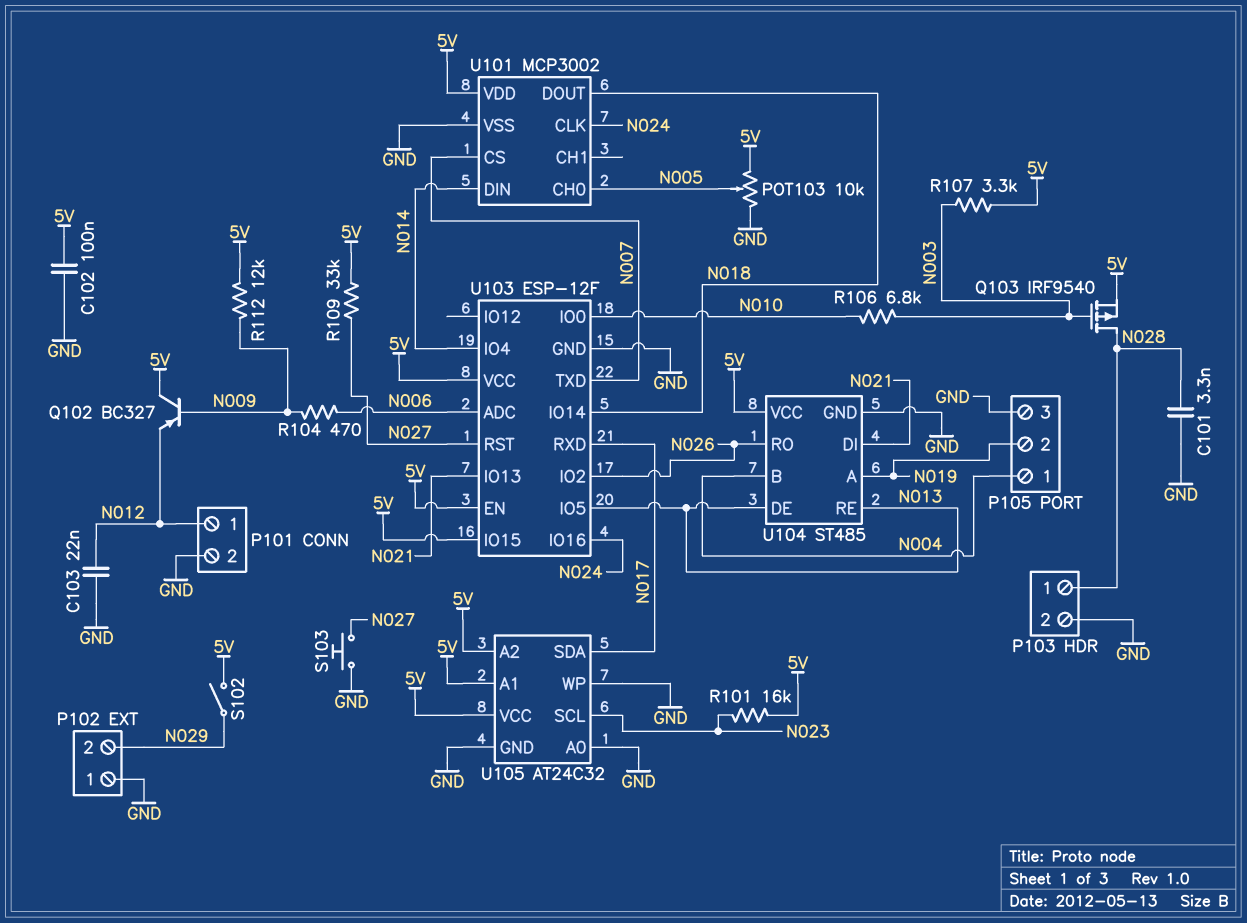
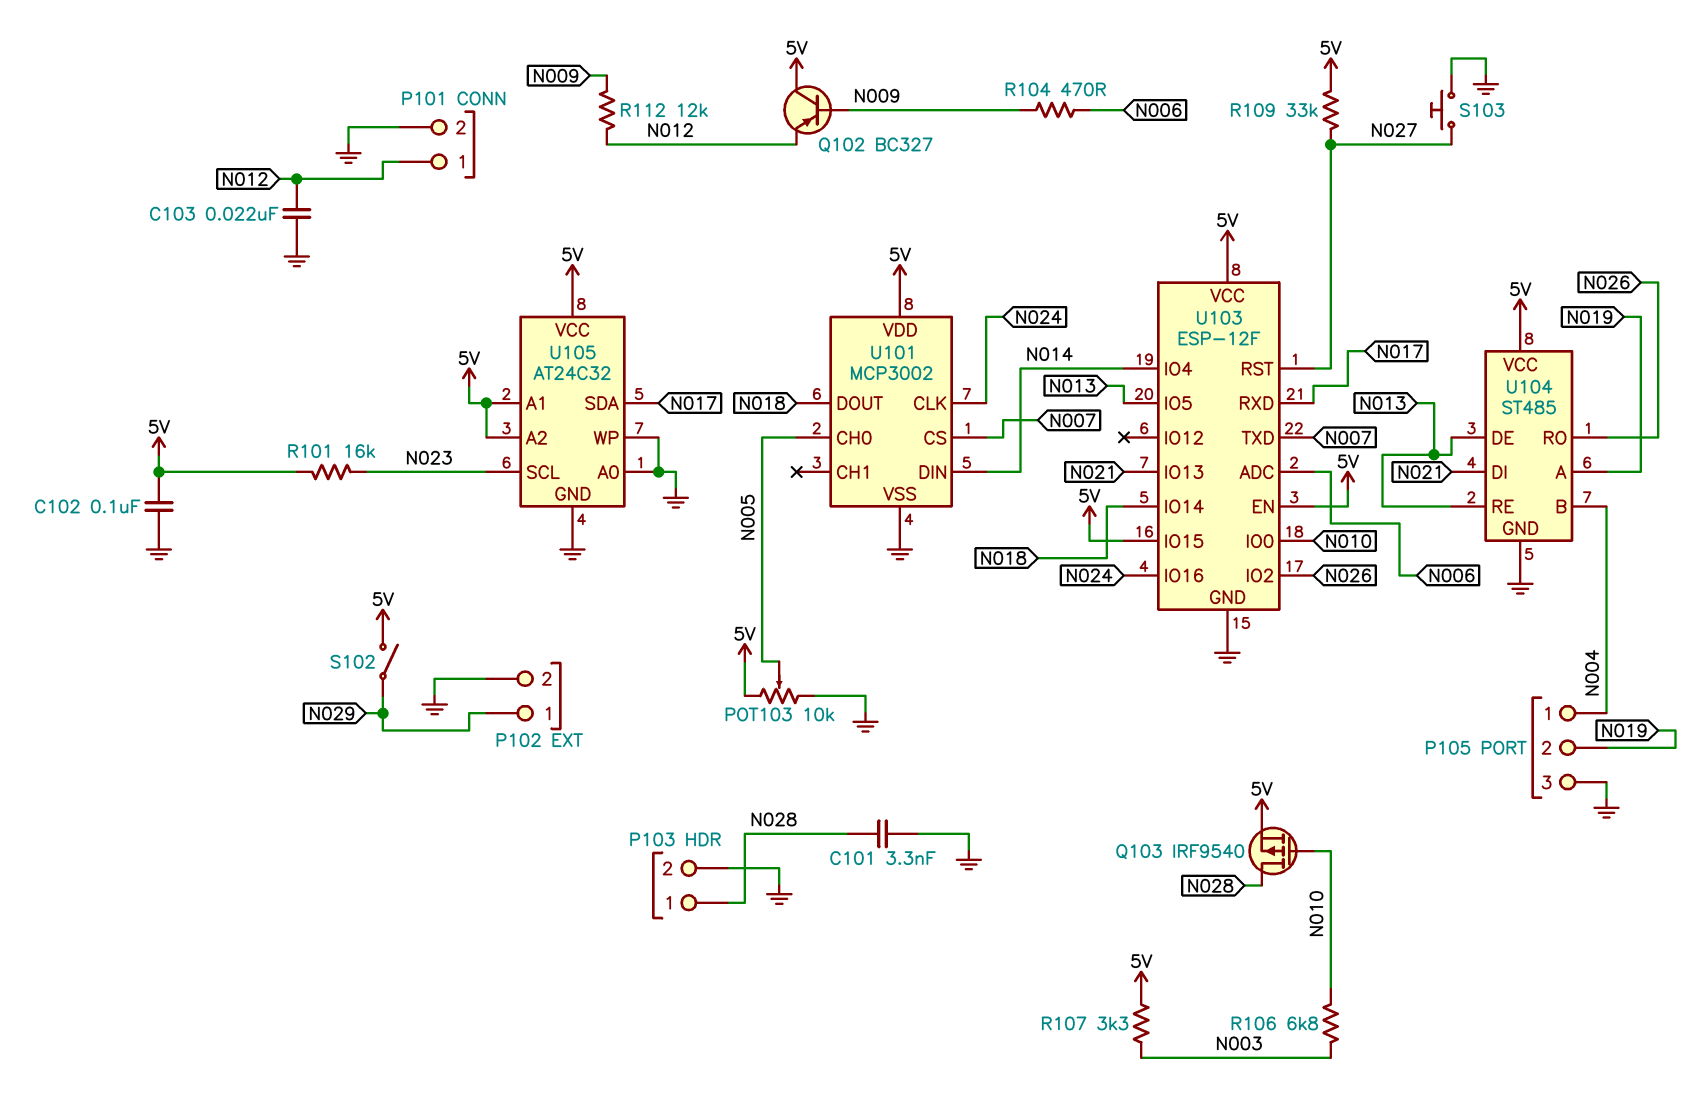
P102 pin 1: GND -> N029
P102 pin 2: N029 -> GND
Q103: PMOS IRF9540 (G N003, D N028, S 5V) -> PMOS IRF9540 (G N010, D N028, S 5V)
R112: 12k (5V, N009) -> 12k (N009, N012)

